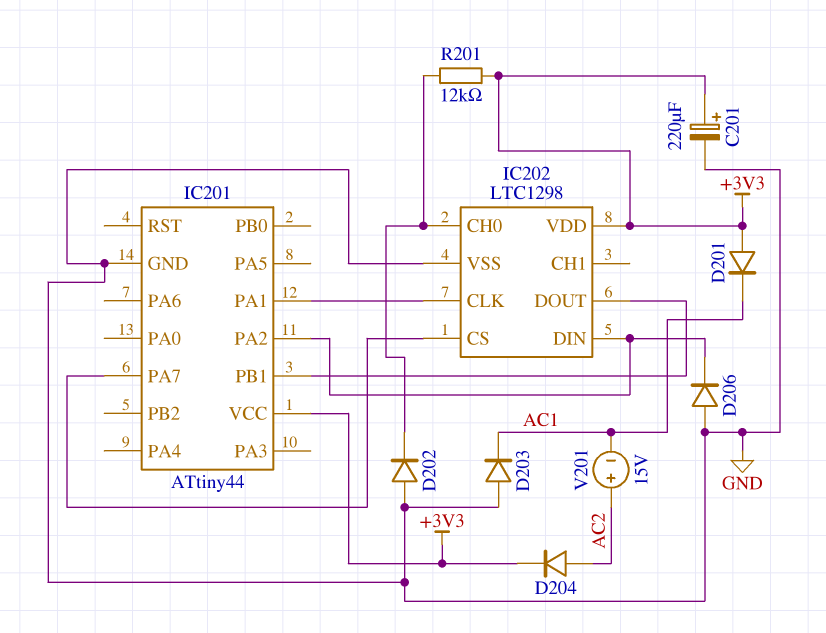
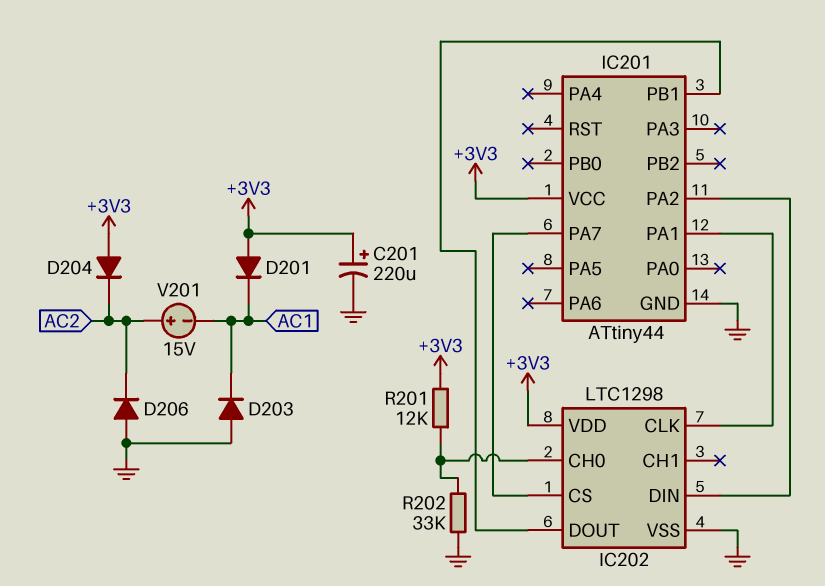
D202: diode (A GND, K IC202/CH0) -> none
D204: diode (A AC2, K +3V3) -> diode (A +3V3, K AC2)
D206: diode (A GND, K IC201/PA2) -> diode (A GND, K AC2)
R202: none -> 33k (GND, IC202/CH0)

